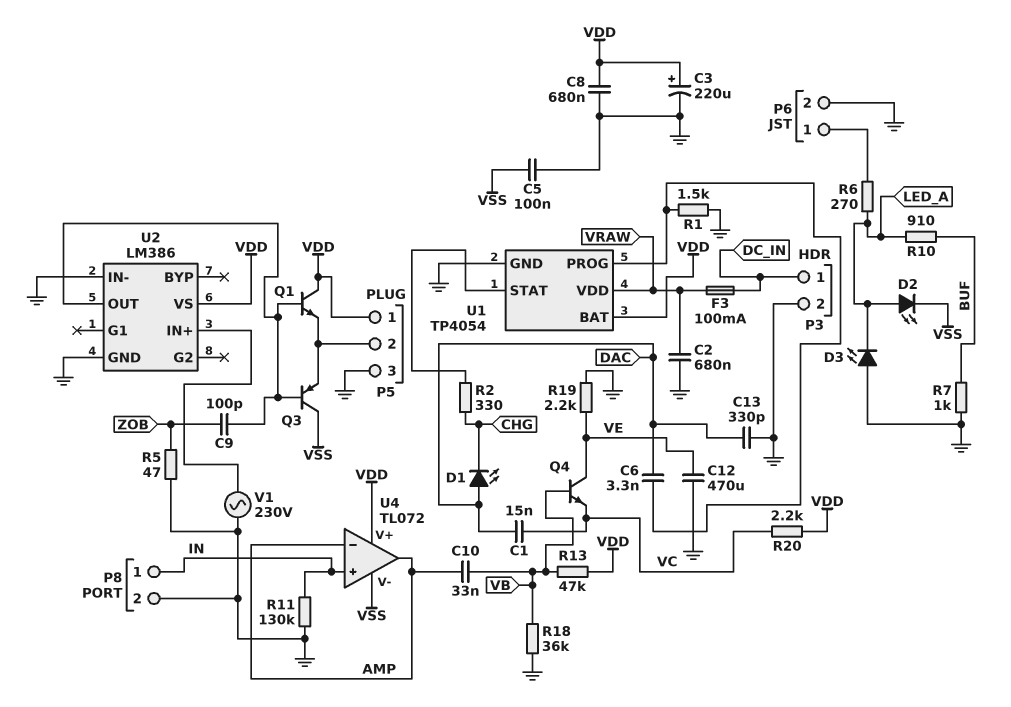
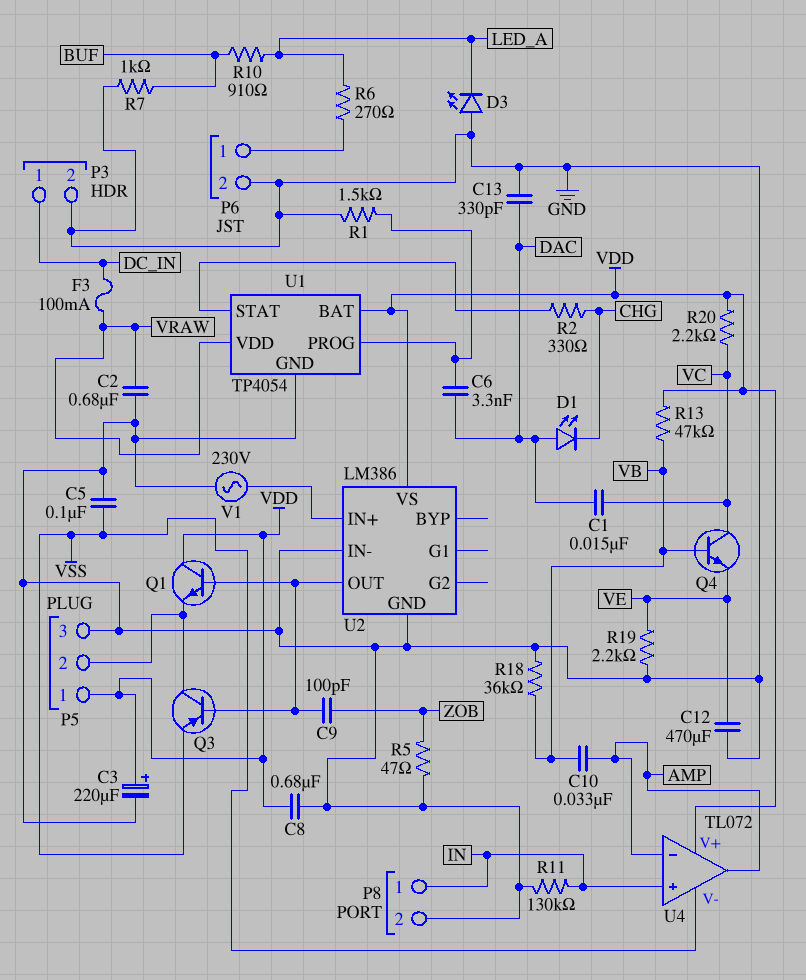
D2: LED (A LED_A, K VSS) -> none
Q3: PNP (B U2/OUT, C VSS, E P5/2) -> PNP (B U2/OUT, C P5/2, E VSS)
Q4: NPN (B VB, C VE, E VC) -> NPN (B VB, C VC, E VE)

